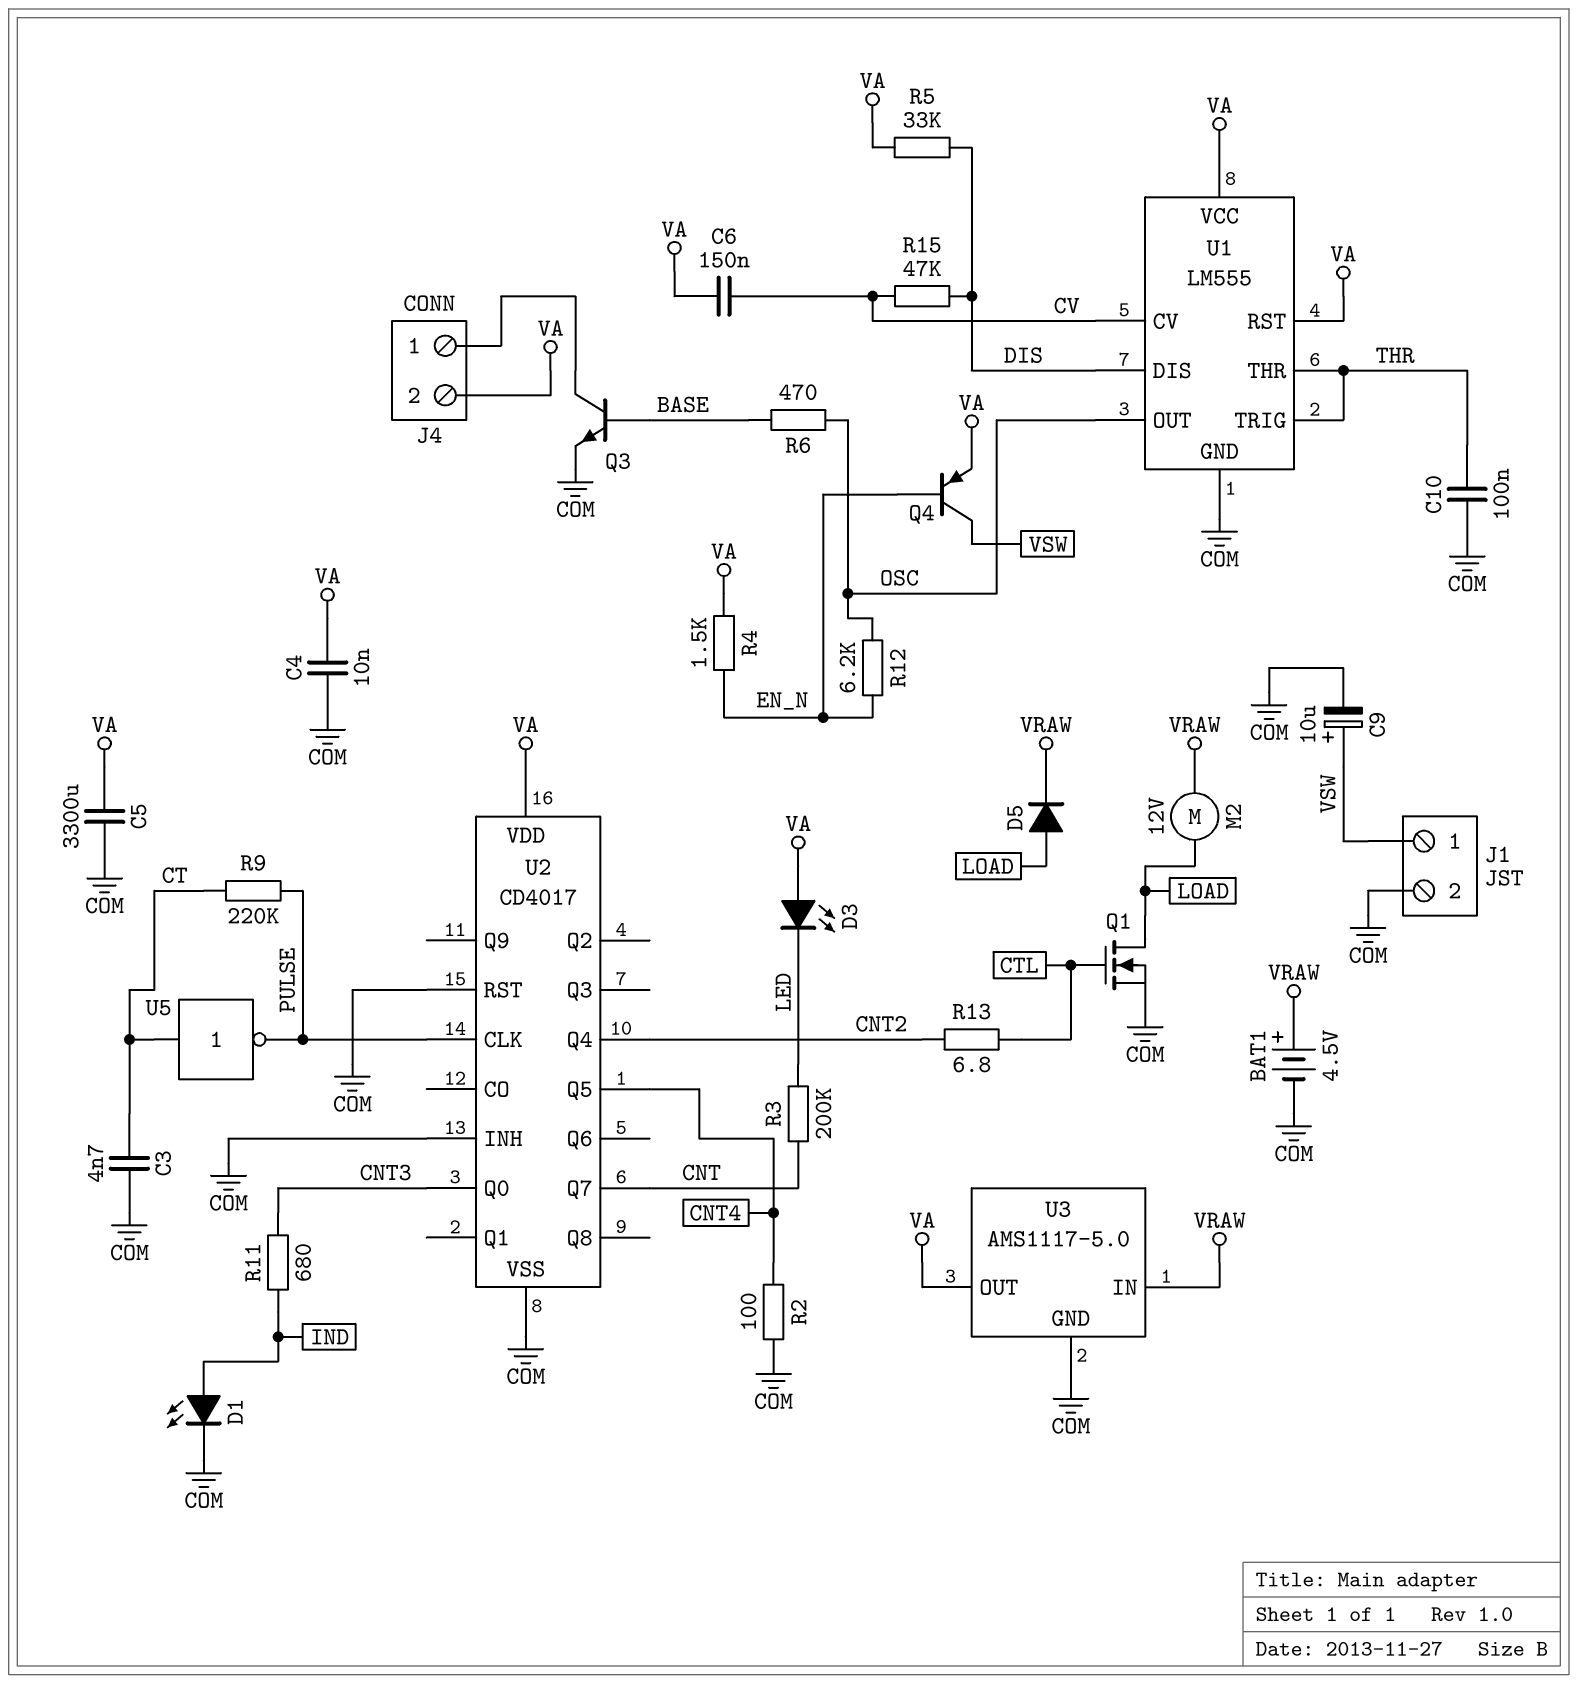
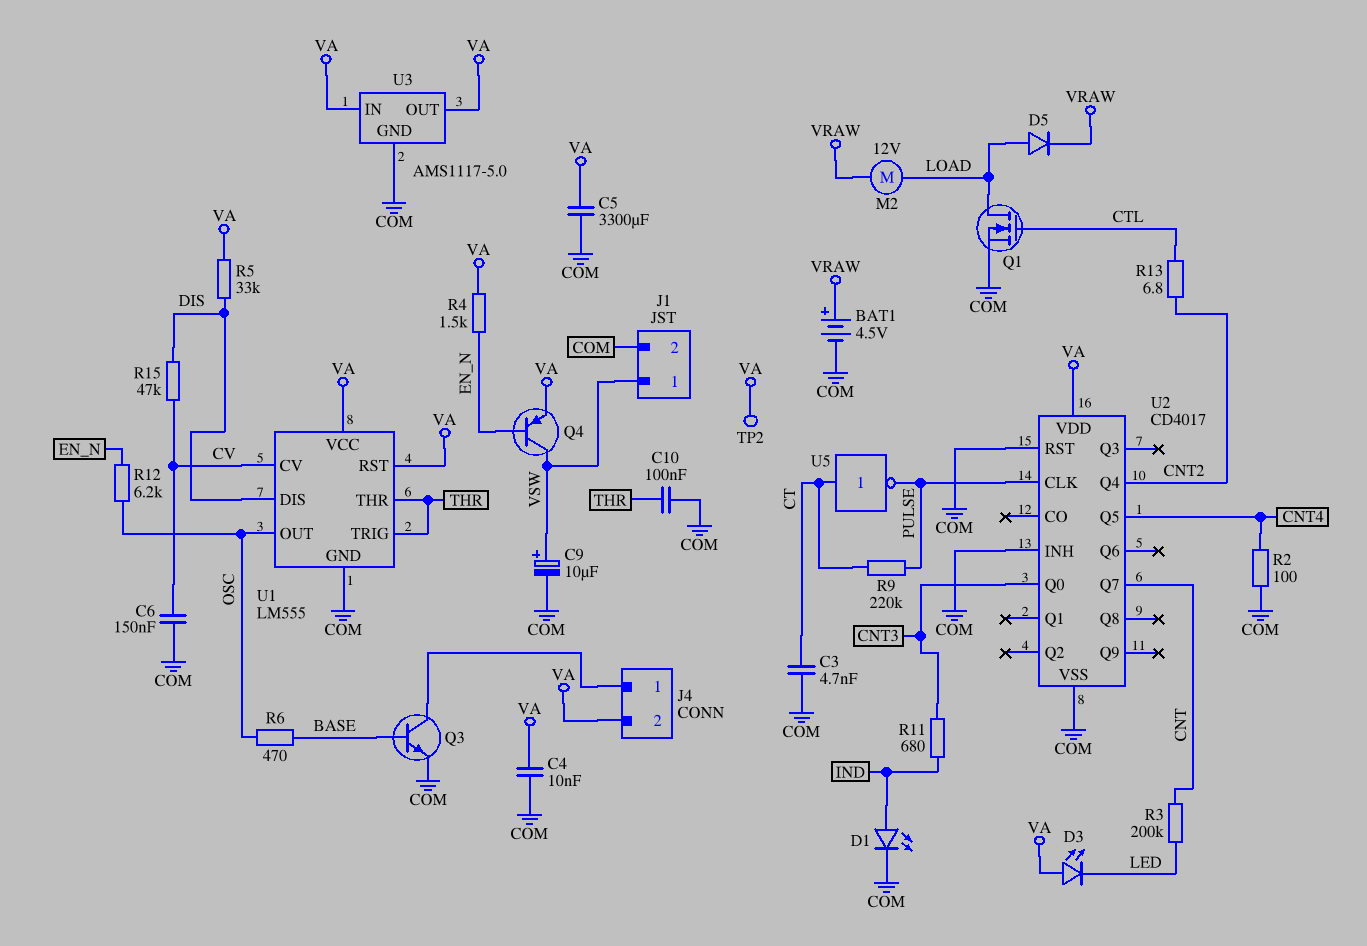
C6: 150nF (CV, VA) -> 150nF (COM, CV)
TP2: none -> test point (VA)
U3 pin IN: VRAW -> VA

